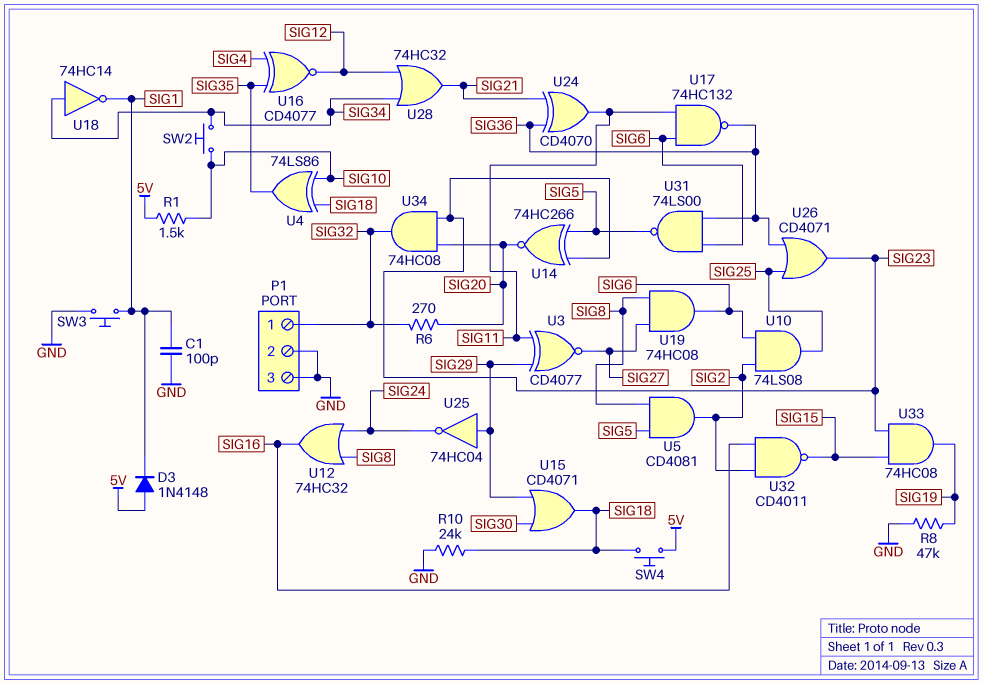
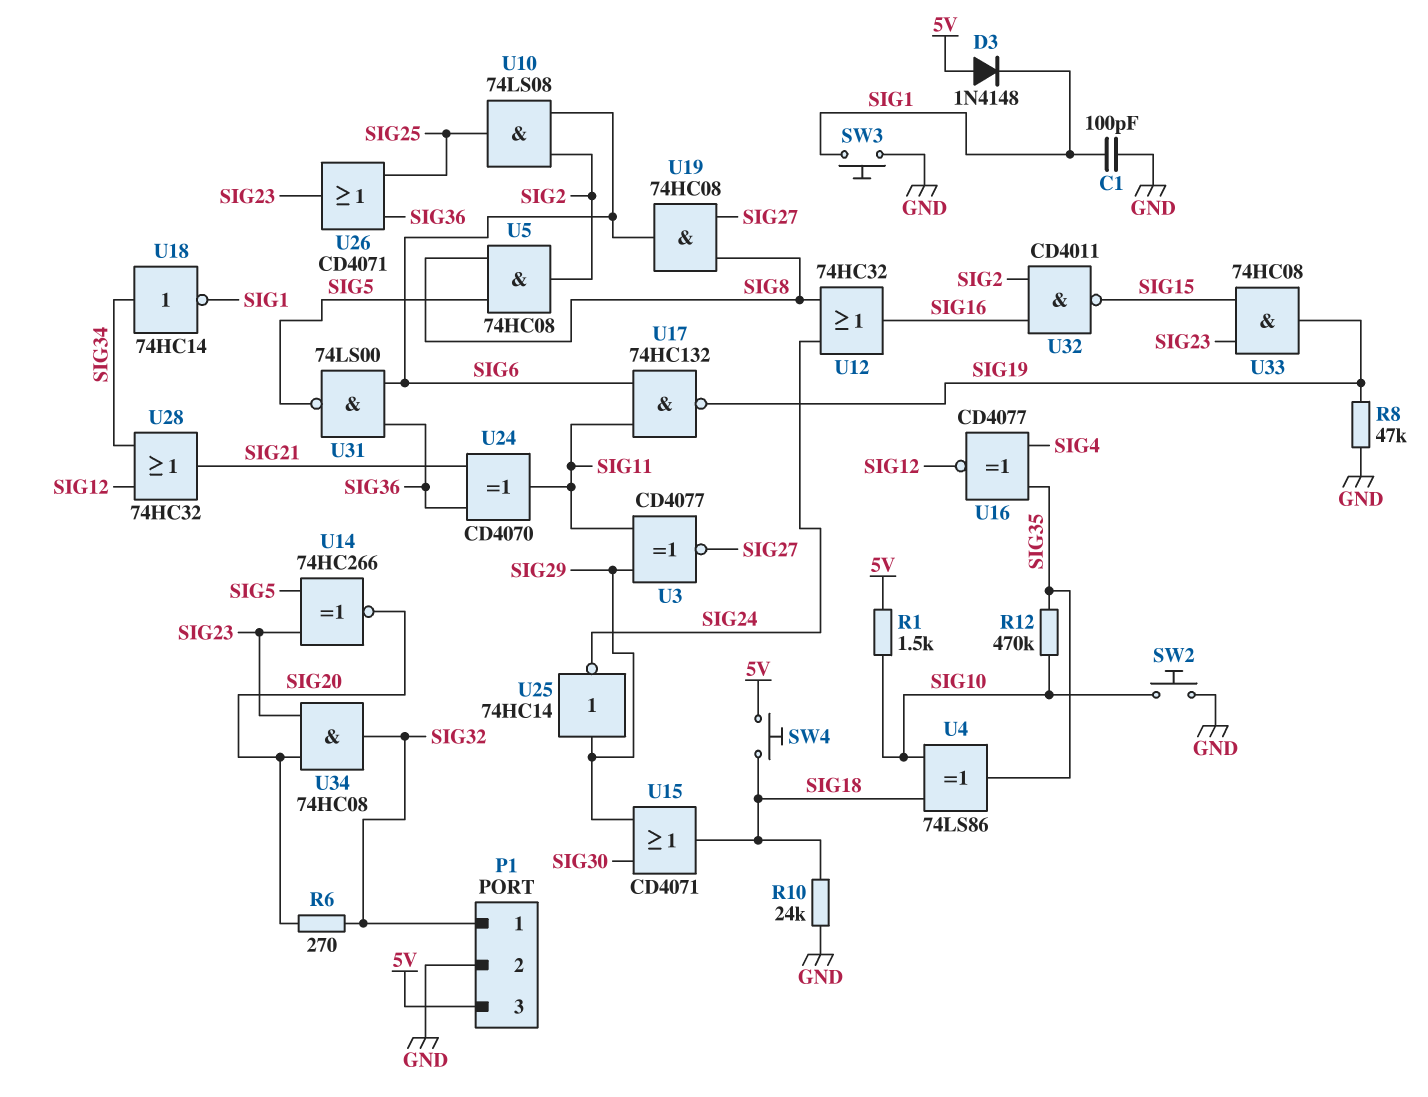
P1 pin 3: GND -> 5V
R12: none -> 470k (SIG10, SIG35)
SW2: button (SIG10, SIG34) -> button (GND, SIG10)
U5: AND CD4081 (in SIG5, in SIG8, out SIG2) -> AND 74HC08 (in SIG5, in SIG8, out SIG2)
U17: NAND 74HC132 (in SIG6, in SIG11, out SIG36) -> NAND 74HC132 (in SIG6, in SIG11, out SIG19)
U25: NOT 74HC04 (in SIG29, out SIG24) -> NOT 74HC14 (in SIG29, out SIG24)

